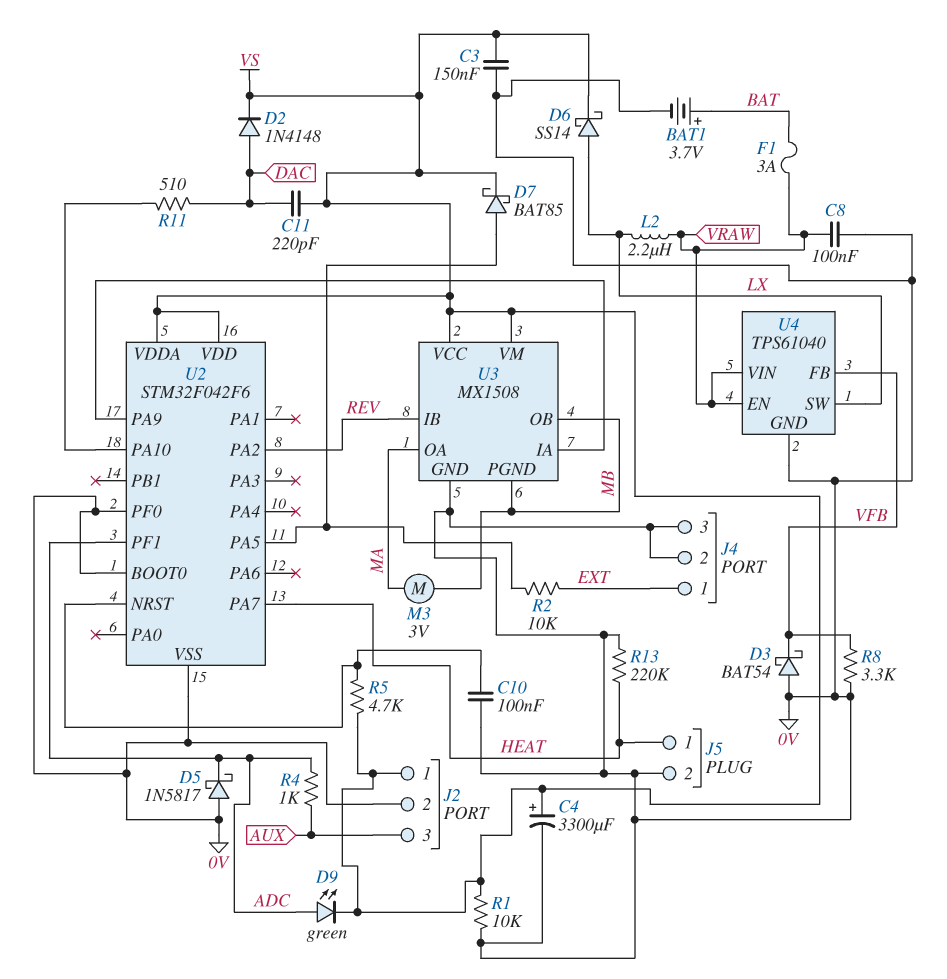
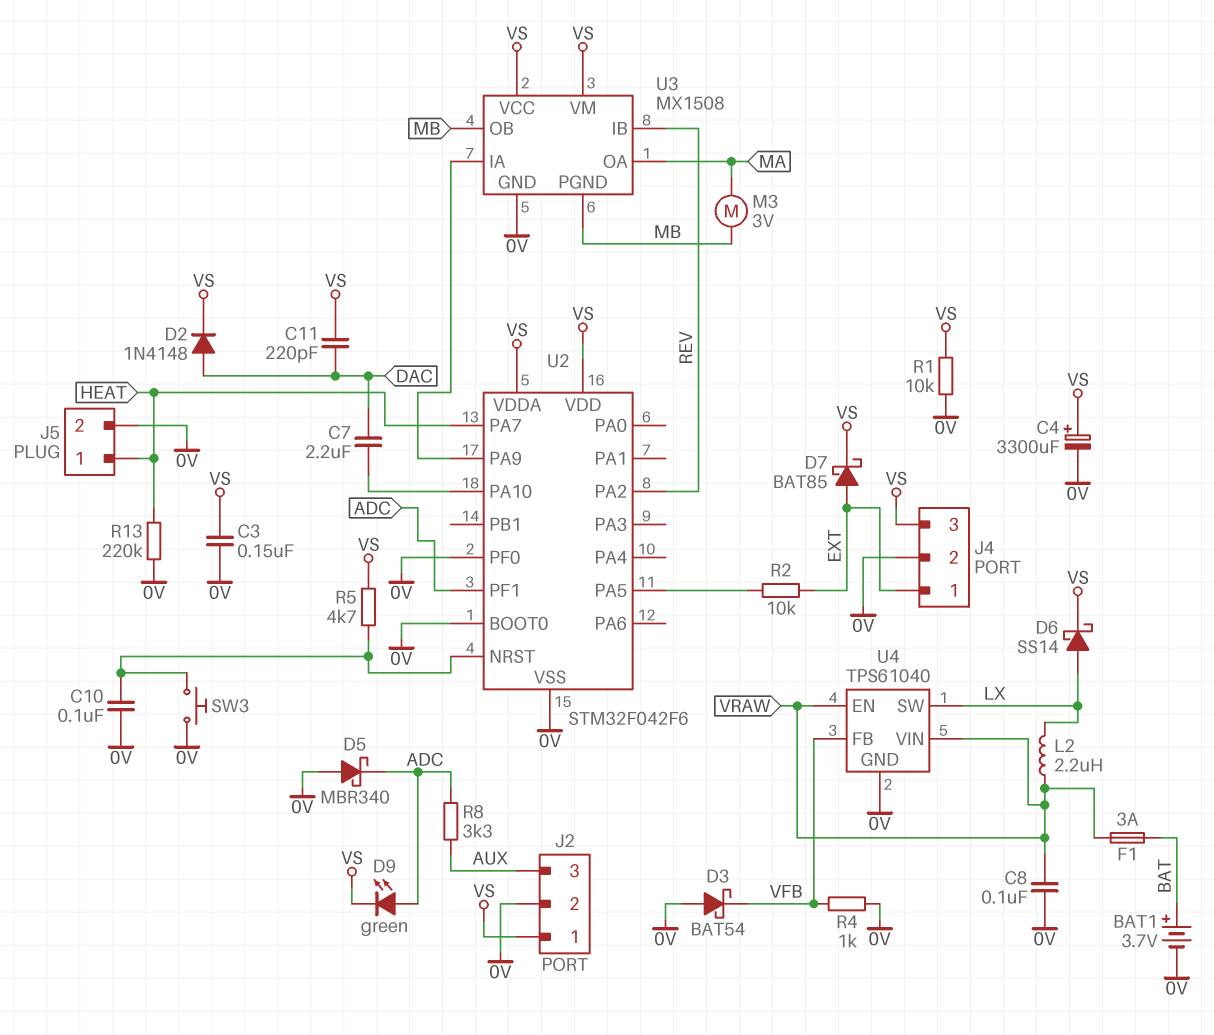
C7: none -> 2.2uF (DAC, U2/PA10)
D5: schottky 1N5817 (A 0V, K ADC) -> schottky MBR340 (A 0V, K ADC)
D7: schottky BAT85 (A U2/PA5, K VS) -> schottky BAT85 (A EXT, K VS)
J4 pin 3: 0V -> VS
R4: 1k (ADC, AUX) -> 1k (0V, VFB)
R8: 3.3k (0V, VFB) -> 3.3k (ADC, AUX)
R11: 510 (DAC, U2/PA10) -> none
SW3: none -> button (0V, U2/NRST)

